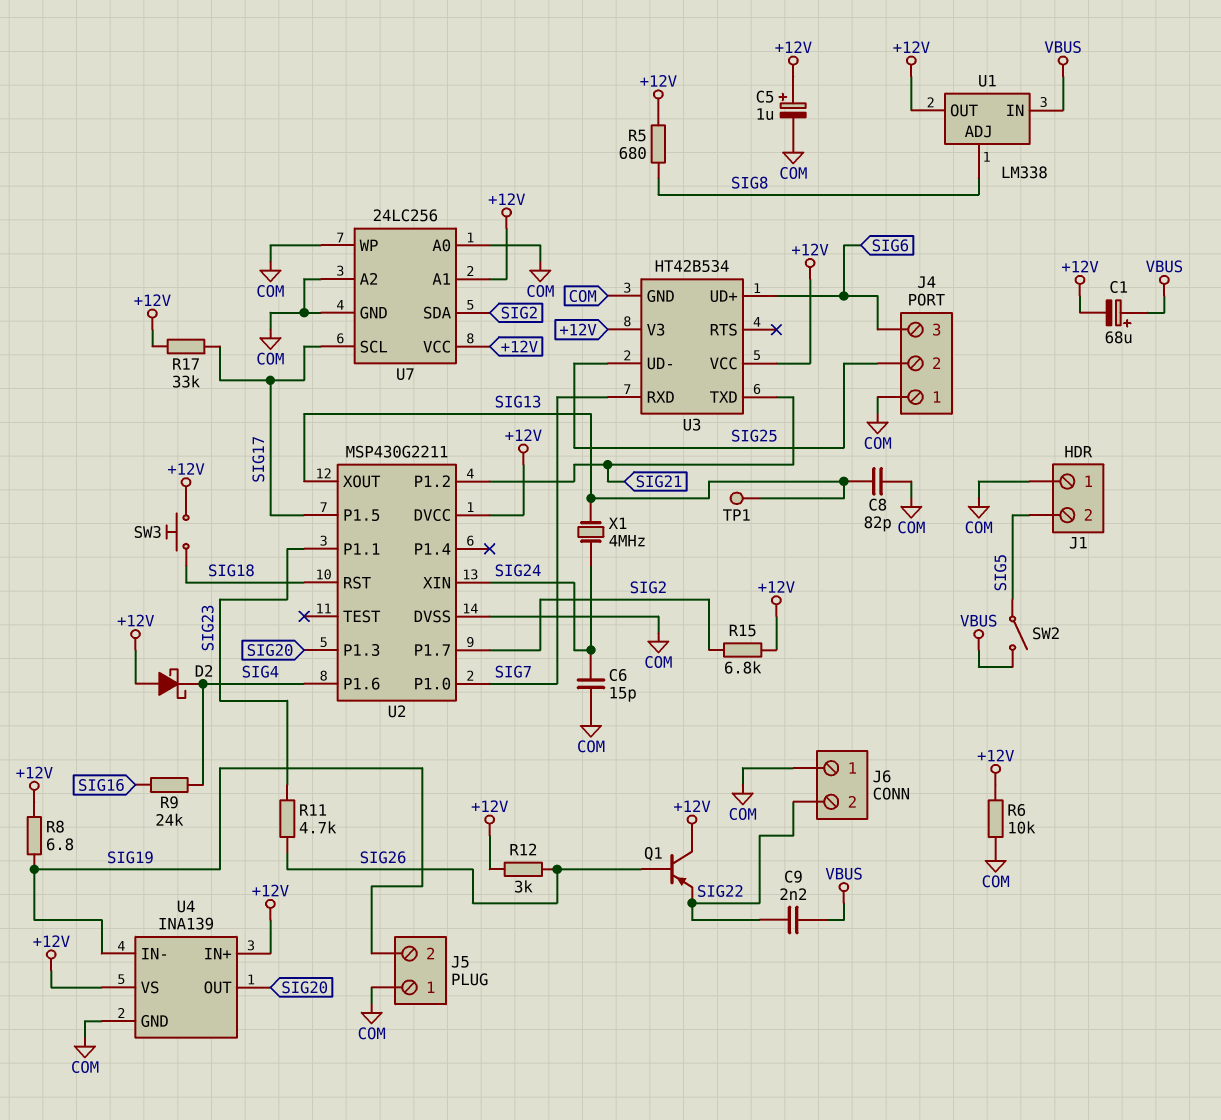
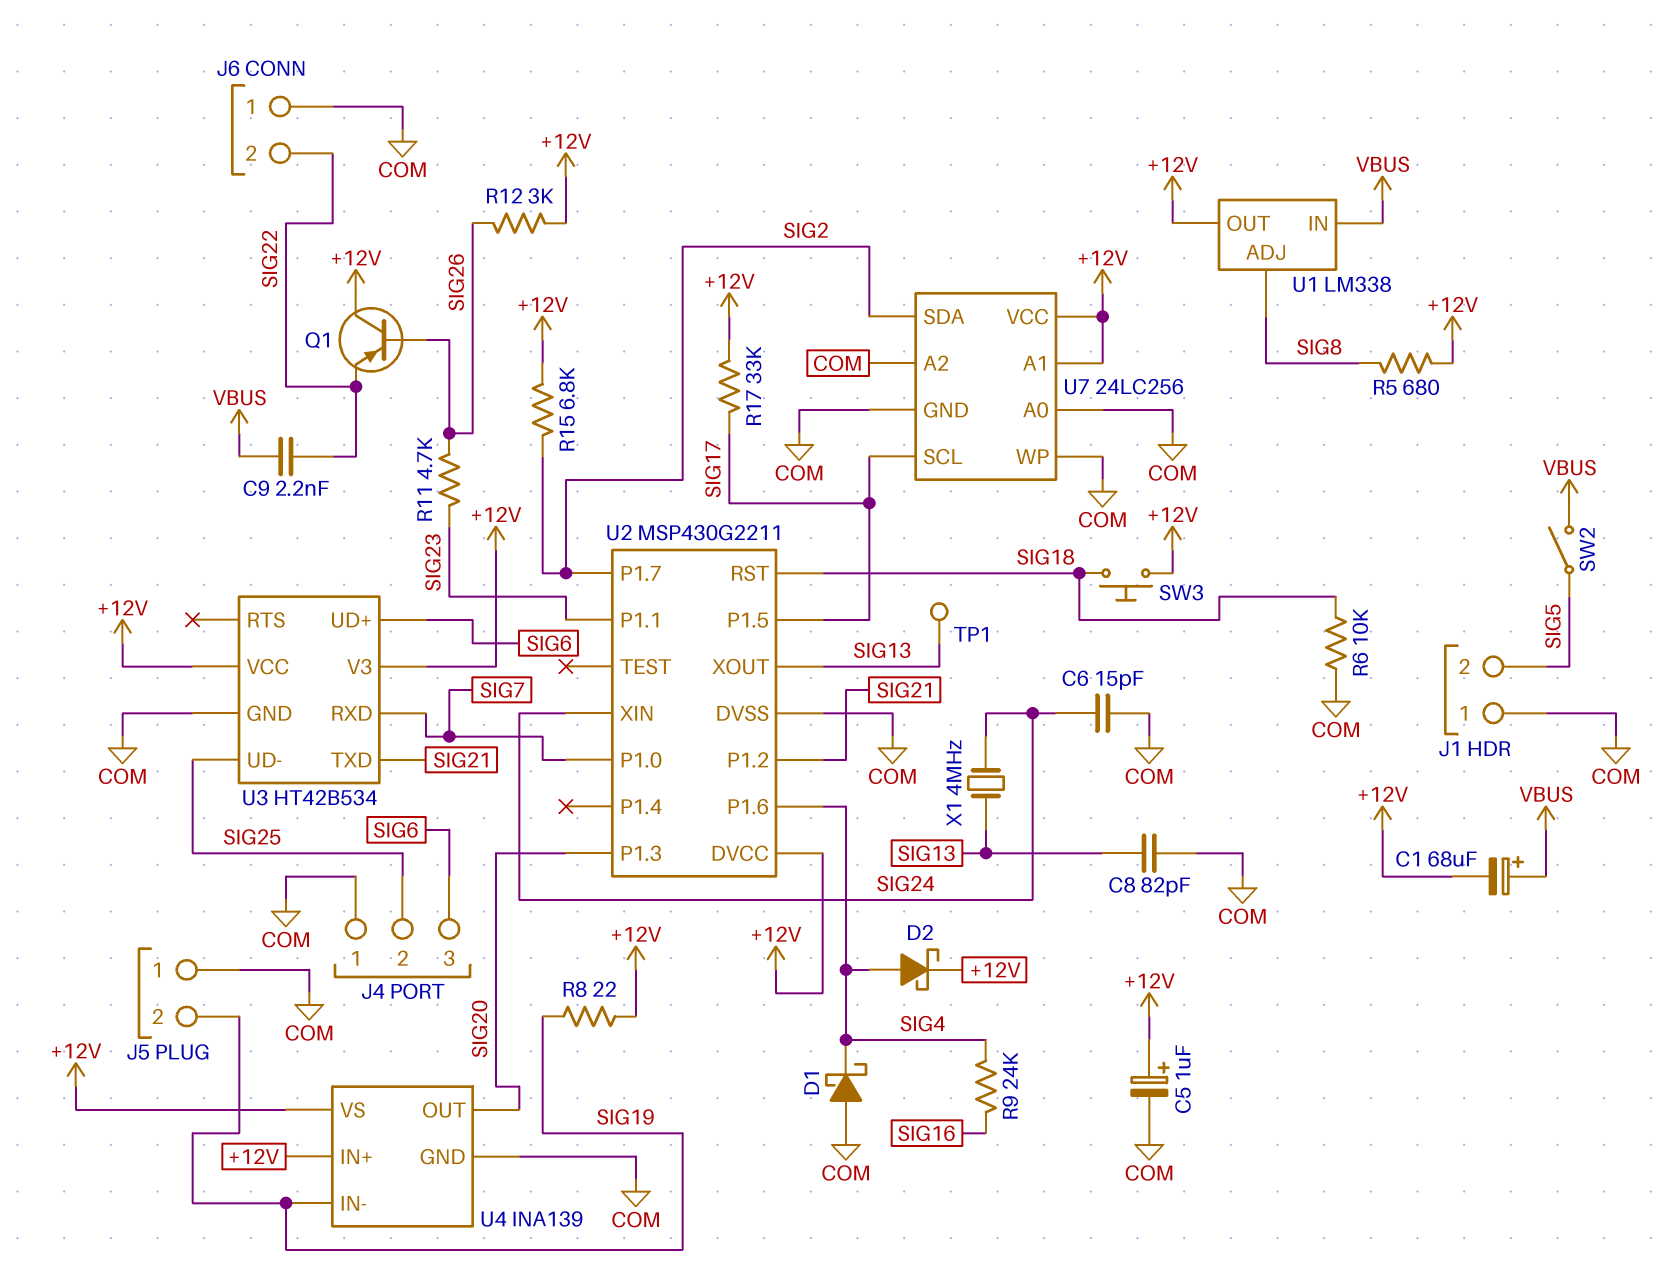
D1: none -> schottky (A COM, K SIG4)
D2: schottky (A +12V, K SIG4) -> schottky (A SIG4, K +12V)
R6: 10k (+12V, COM) -> 10k (COM, SIG18)
R8: 6.8 (+12V, SIG19) -> 22 (+12V, SIG19)

